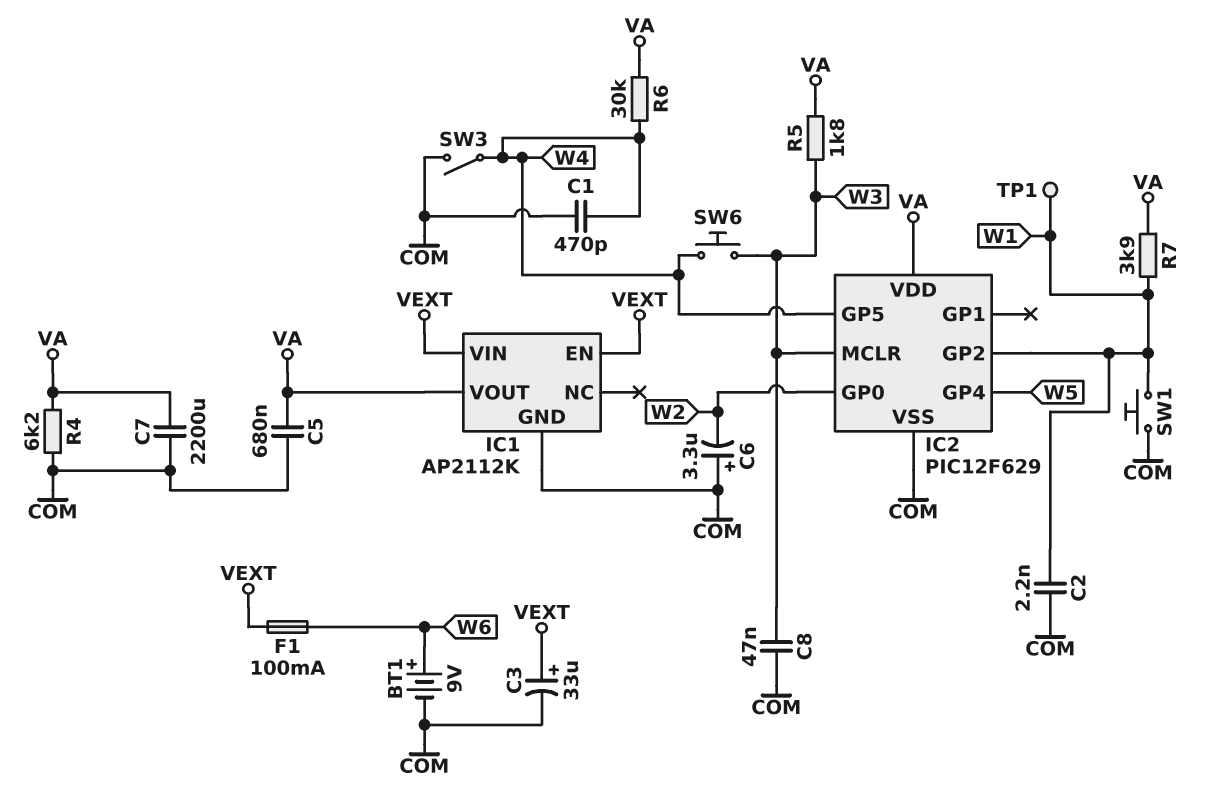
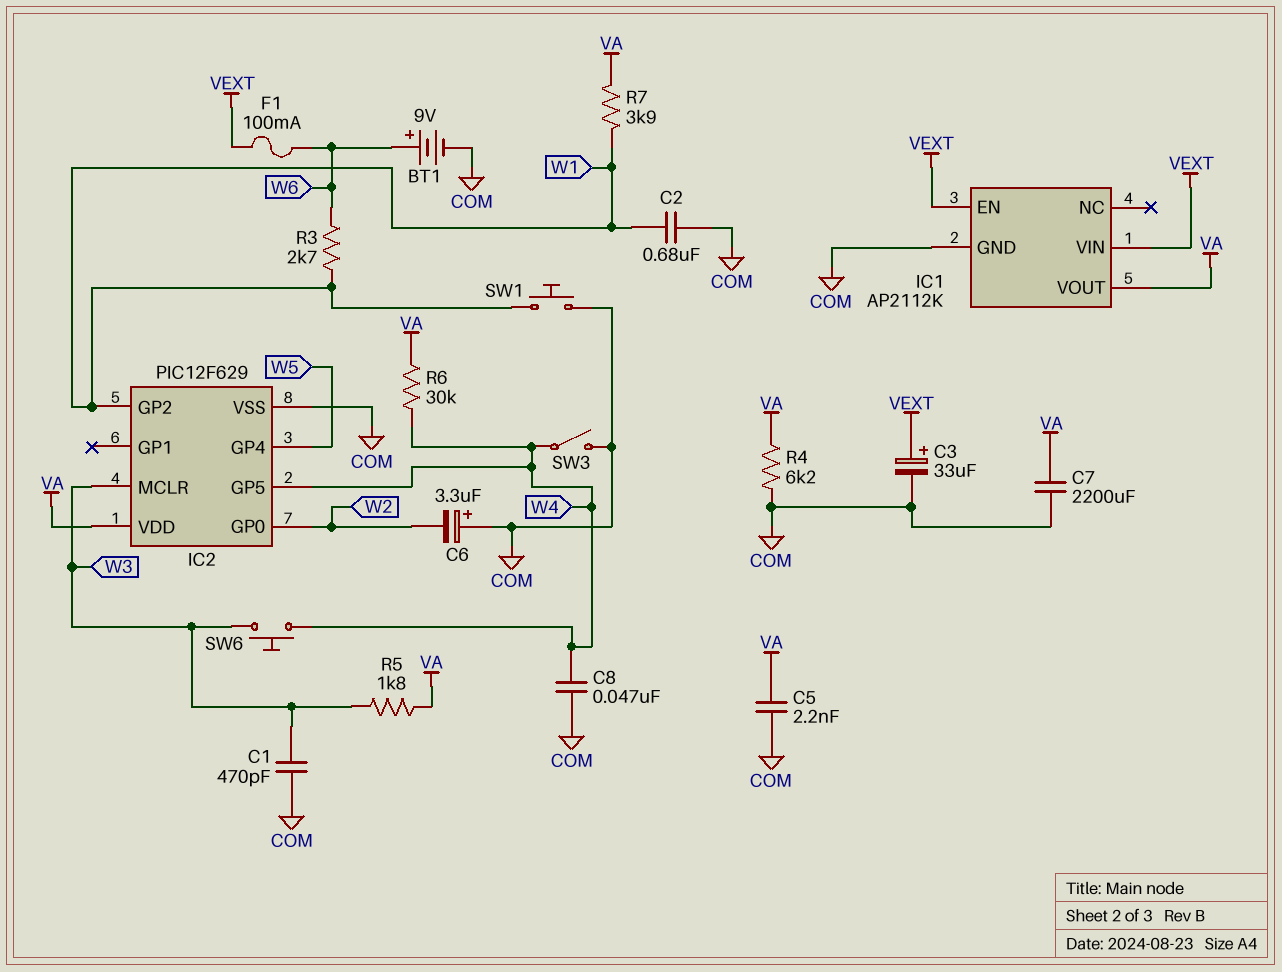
C1: 470pF (COM, W4) -> 470pF (COM, W3)
C2: 2.2nF (COM, W1) -> 680nF (COM, W1)
C5: 680nF (COM, VA) -> 2.2nF (COM, VA)
C8: 47nF (COM, W3) -> 47nF (COM, W4)
R3: none -> 2.7k (W1, W6)
TP1: test point (W1) -> none

